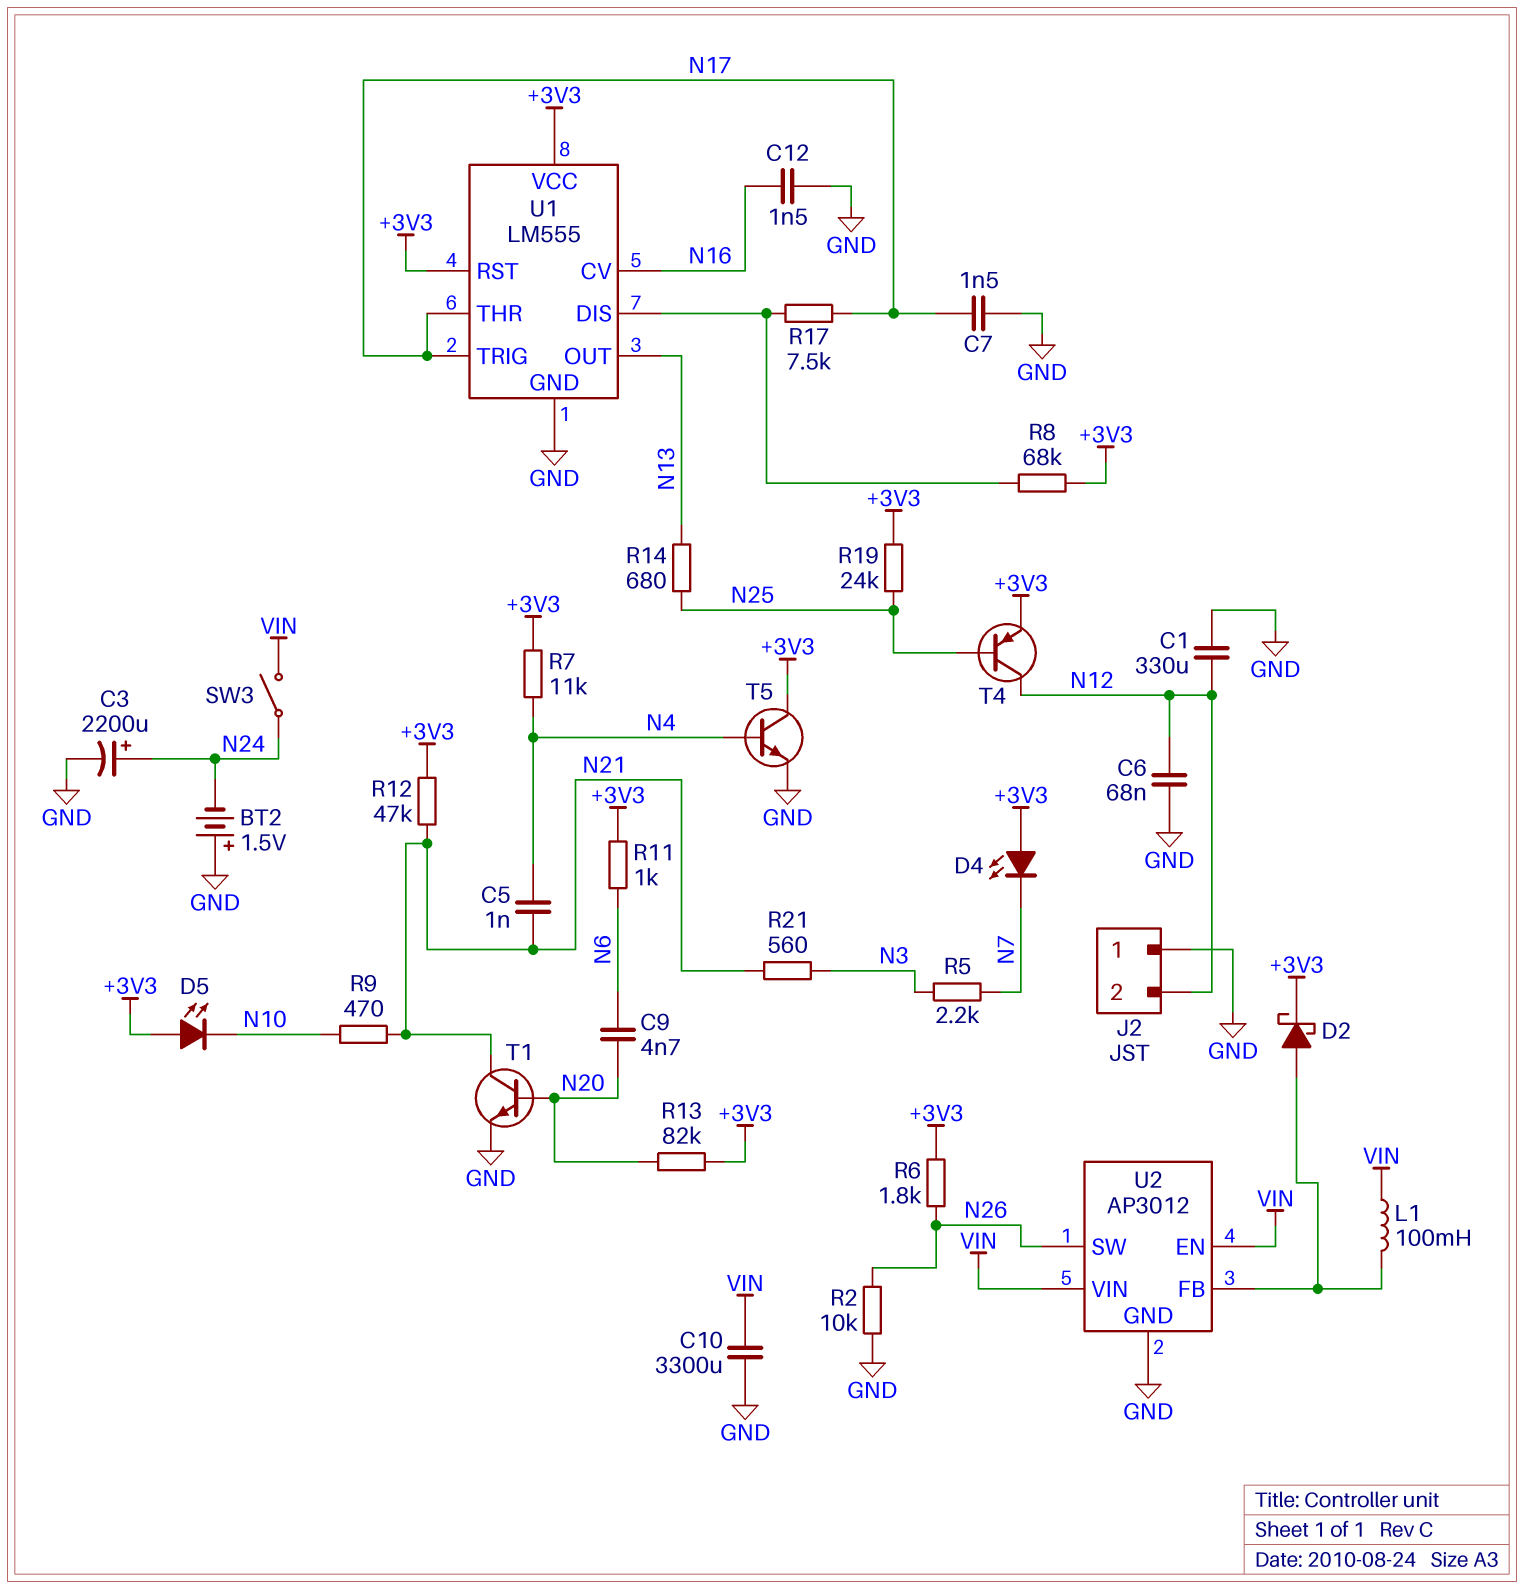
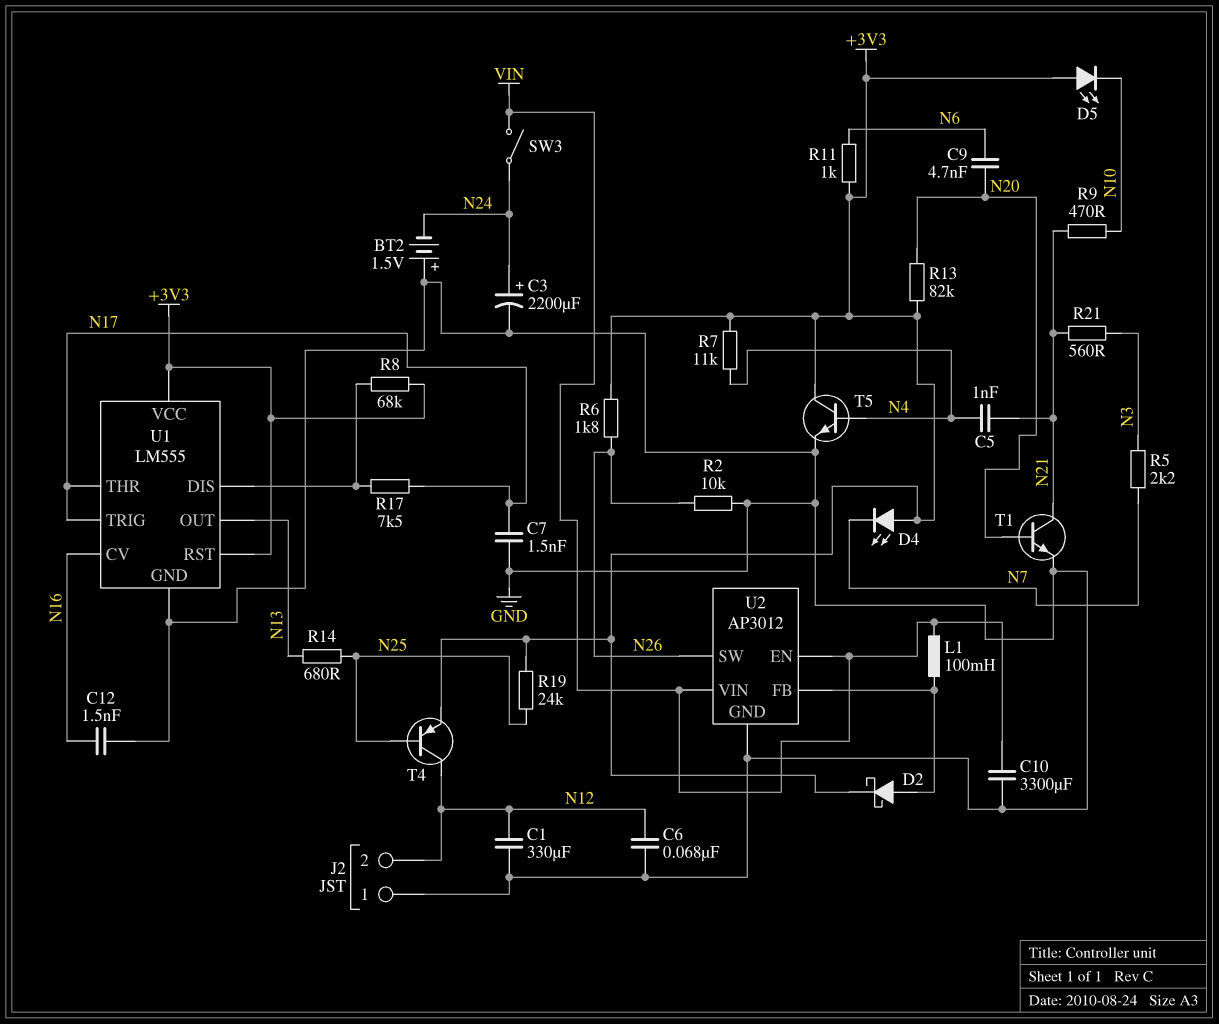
R12: 47k (+3V3, N21) -> none

